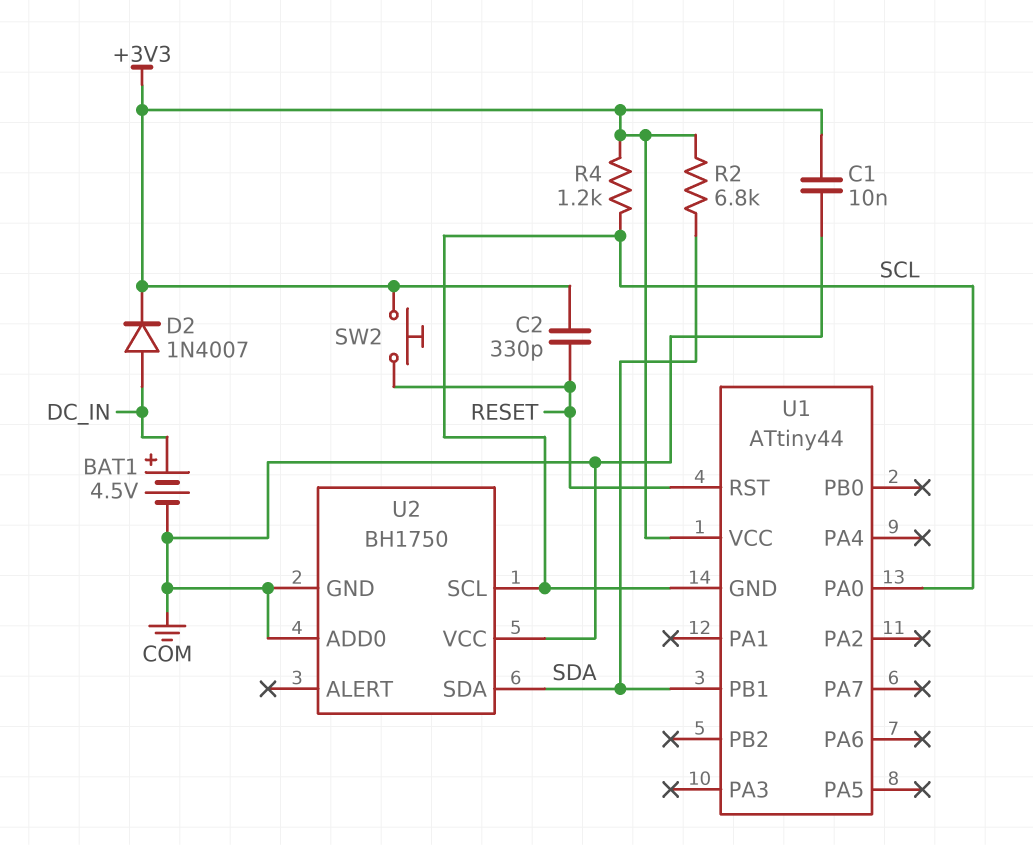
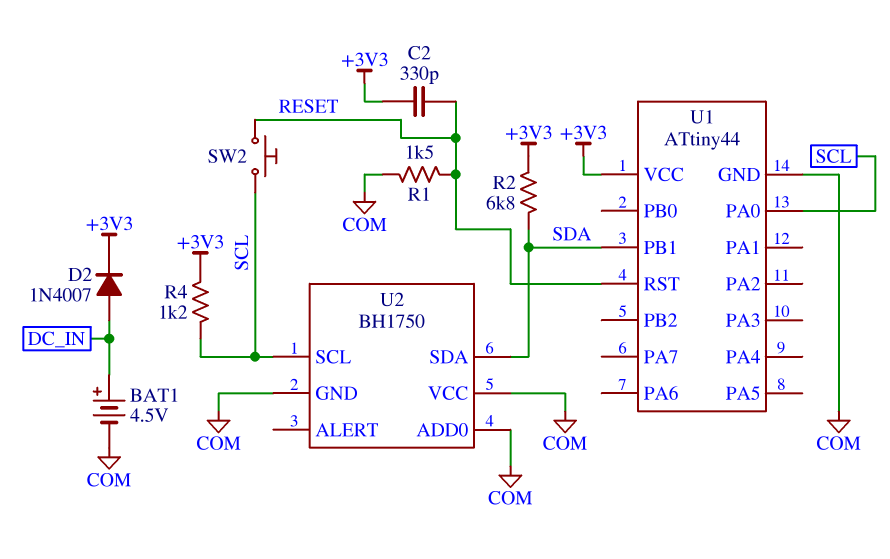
C1: 10nF (+3V3, COM) -> none
R1: none -> 1.5k (COM, RESET)
SW2: button (+3V3, RESET) -> button (RESET, SCL)
U1 pin GND: SCL -> COM

